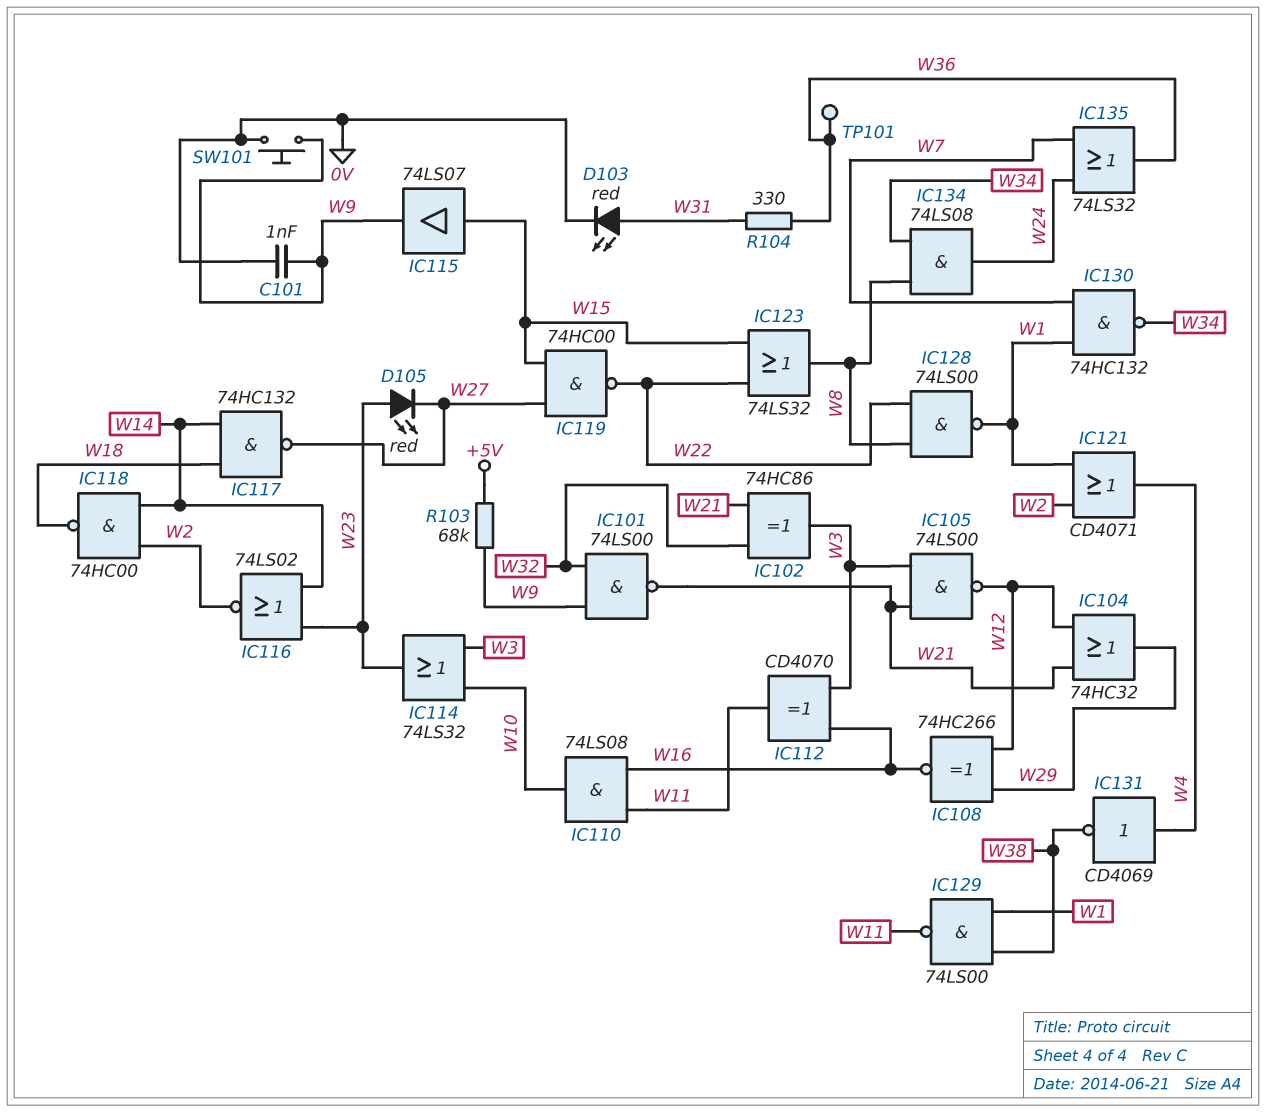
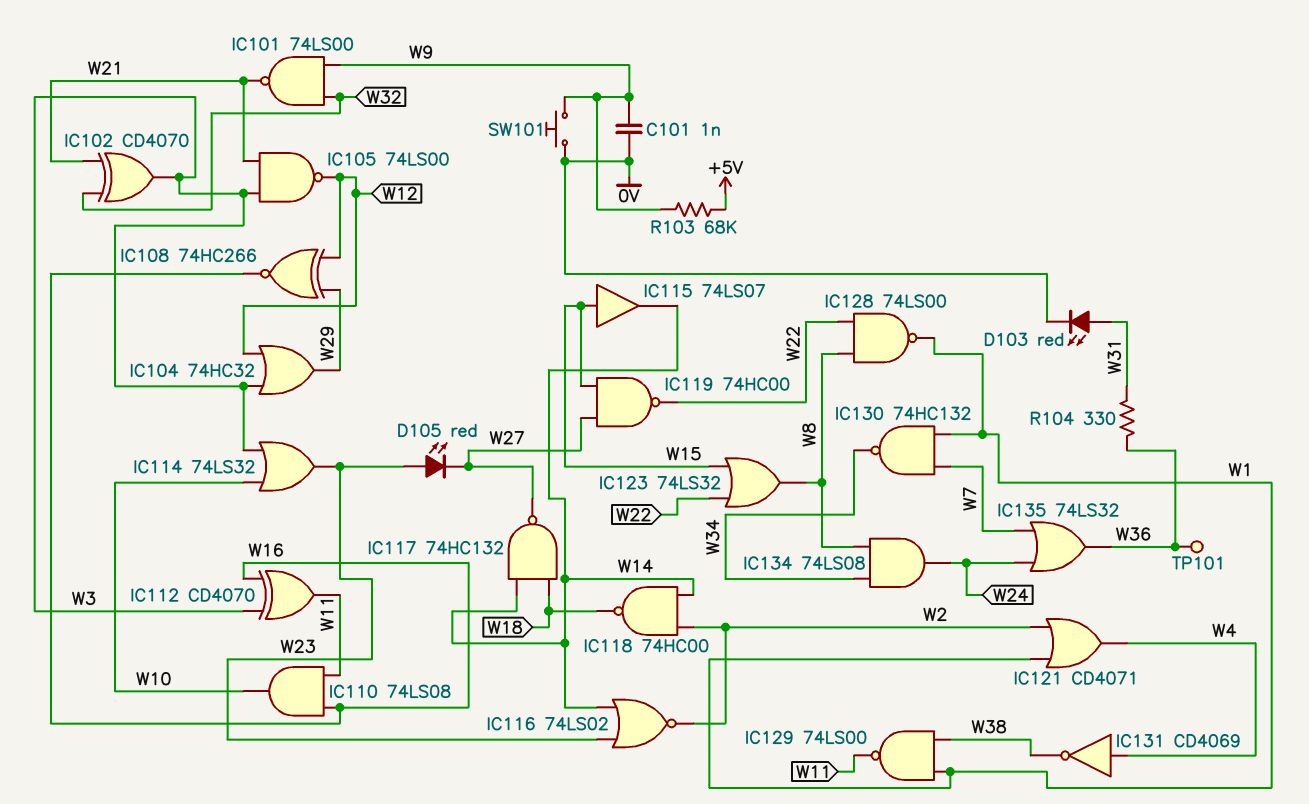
IC102: XOR 74HC86 (in W21, in W32, out W3) -> XOR CD4070 (in W21, in W32, out W3)
IC104: OR 74HC32 (in W12, in W21, out W29) -> OR 74HC32 (in W3, in W12, out W29)
IC115: buffer 74LS07 (in W15, out W9) -> buffer 74LS07 (in W15, out W14)

